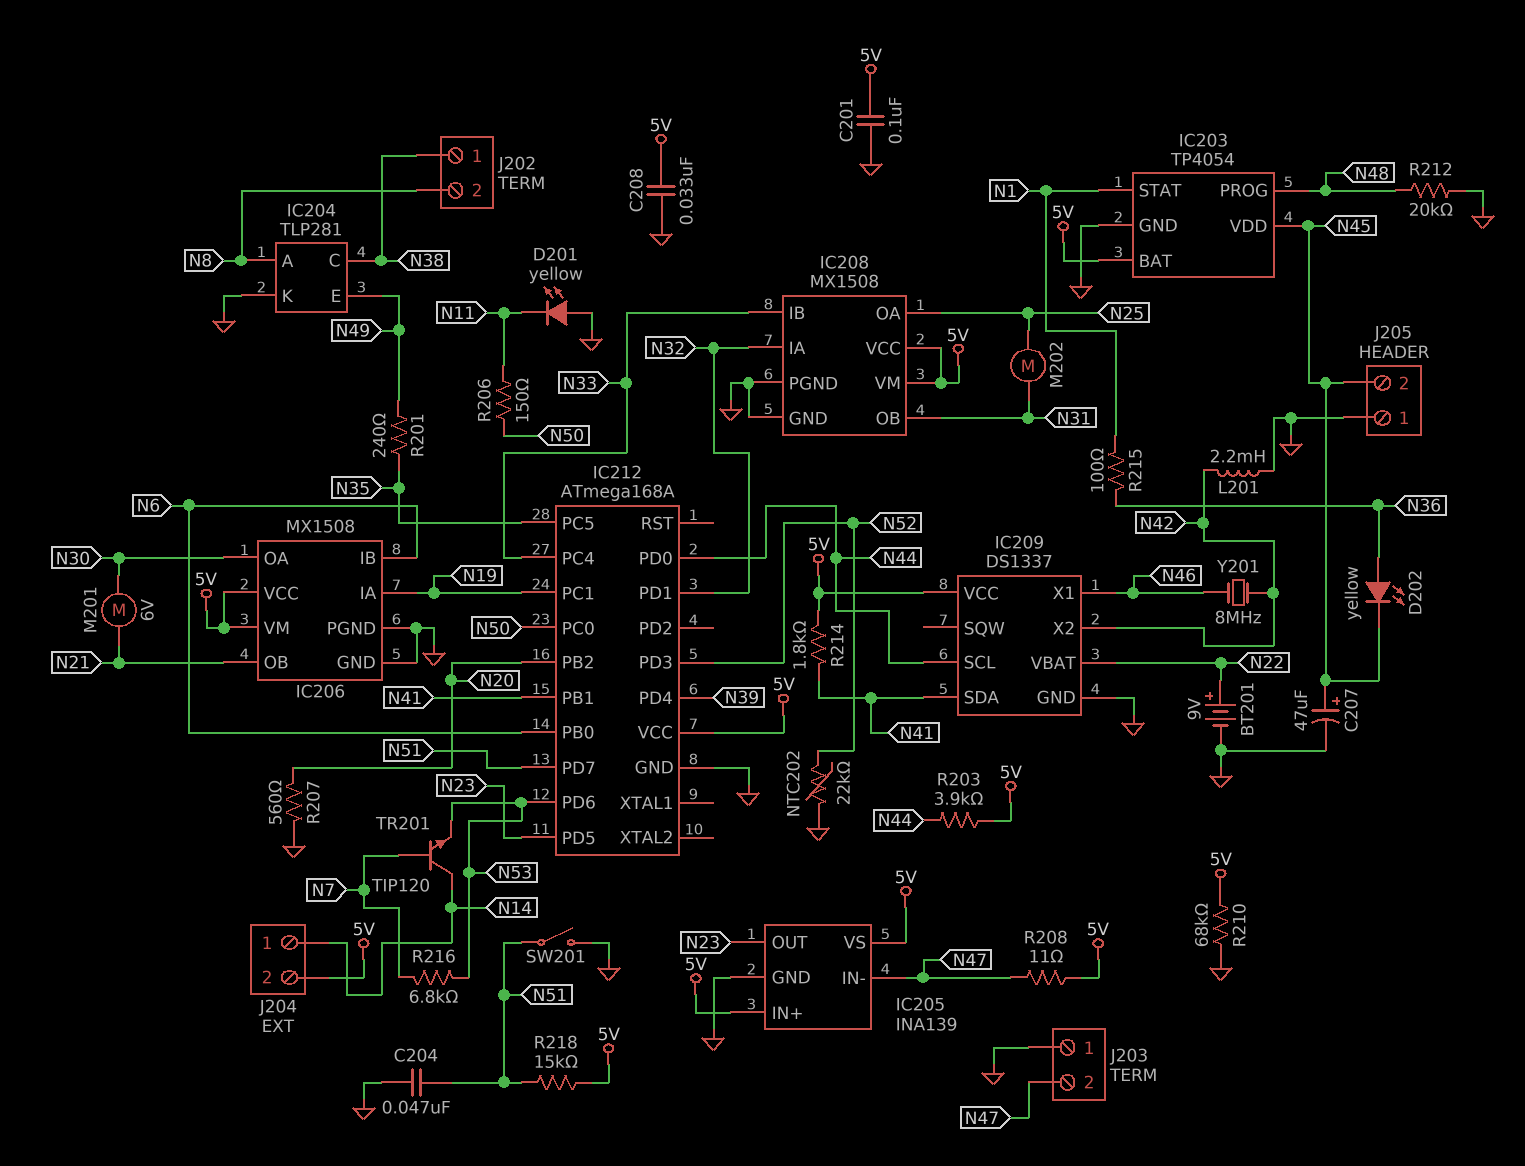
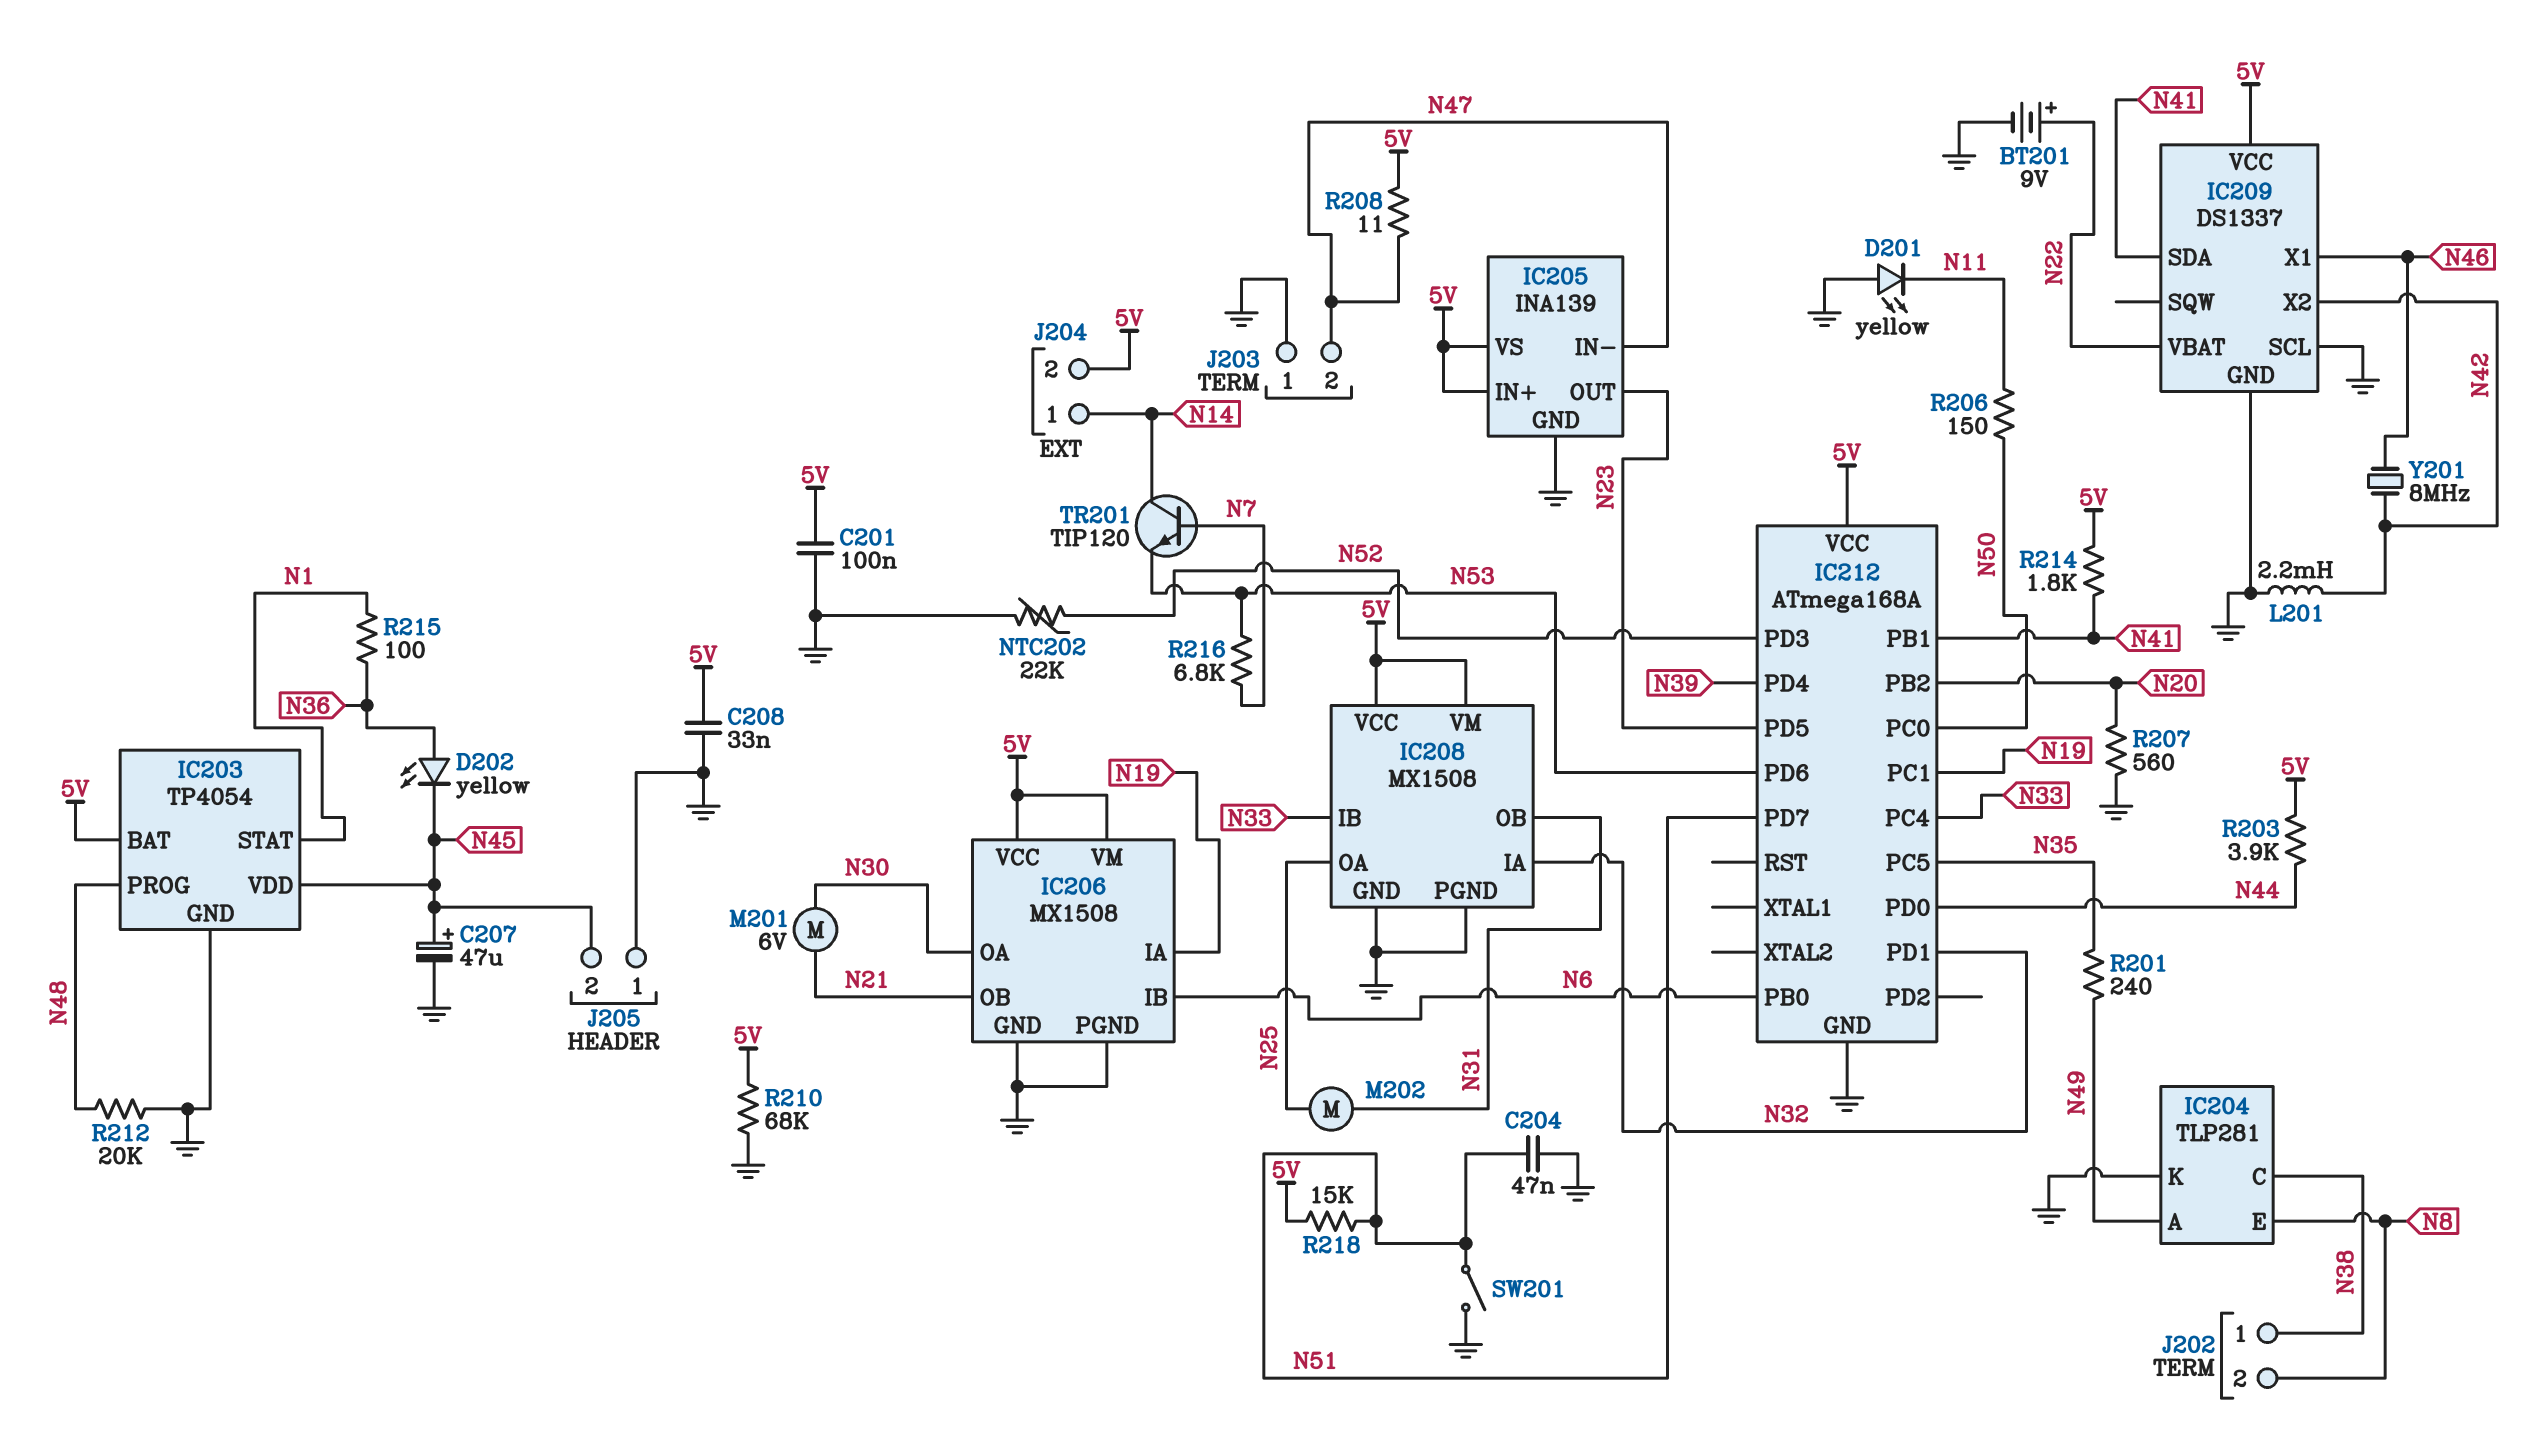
IC204 pin A: N8 -> N49
IC204 pin E: N49 -> N8
IC209 pin SCL: N44 -> GND

